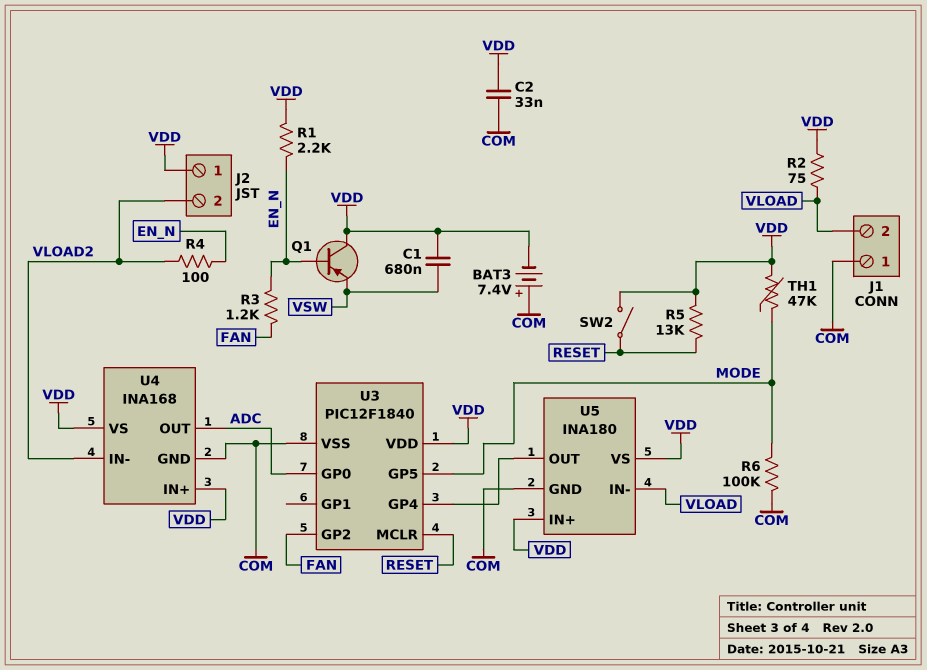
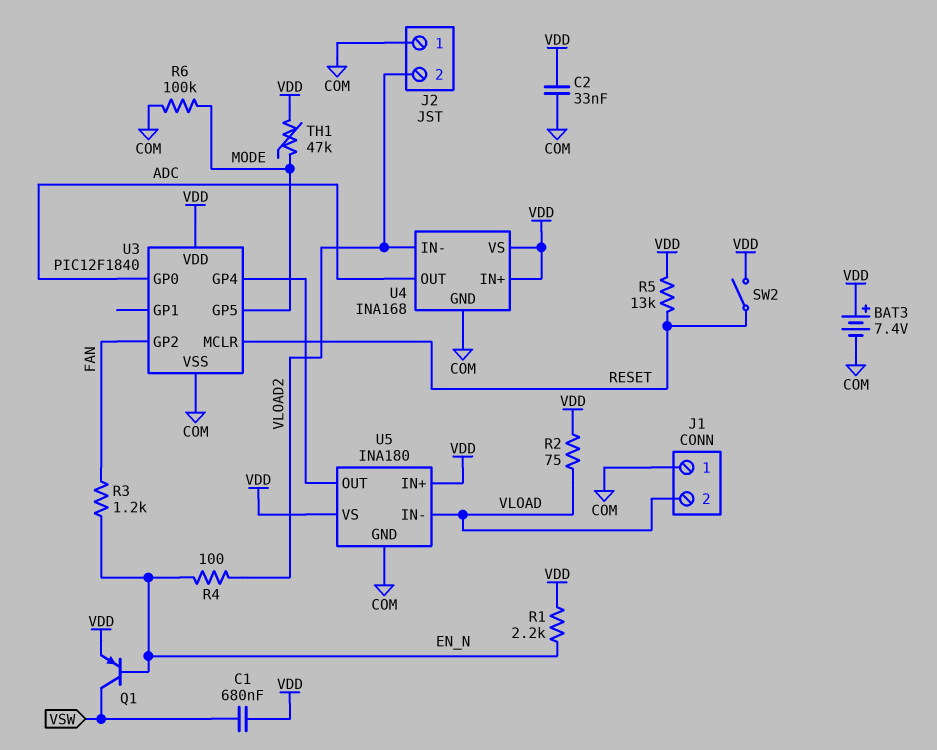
BAT3: 7.4V (plus COM, minus VDD) -> 7.4V (plus VDD, minus COM)
J2 pin 1: VDD -> COM
Q1: PNP (B EN_N, C VDD, E VSW) -> PNP (B EN_N, C VSW, E VDD)

